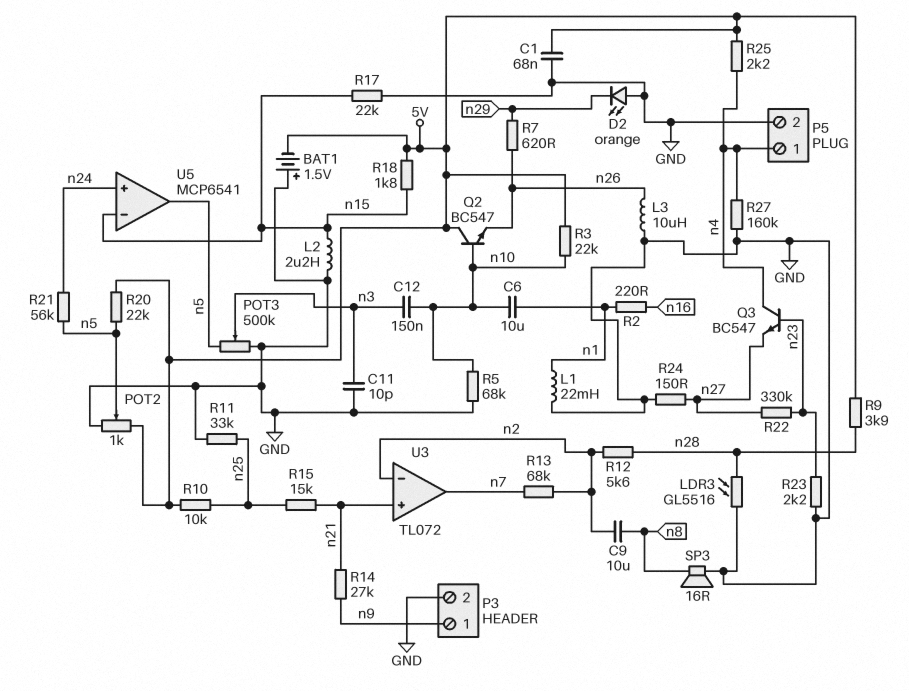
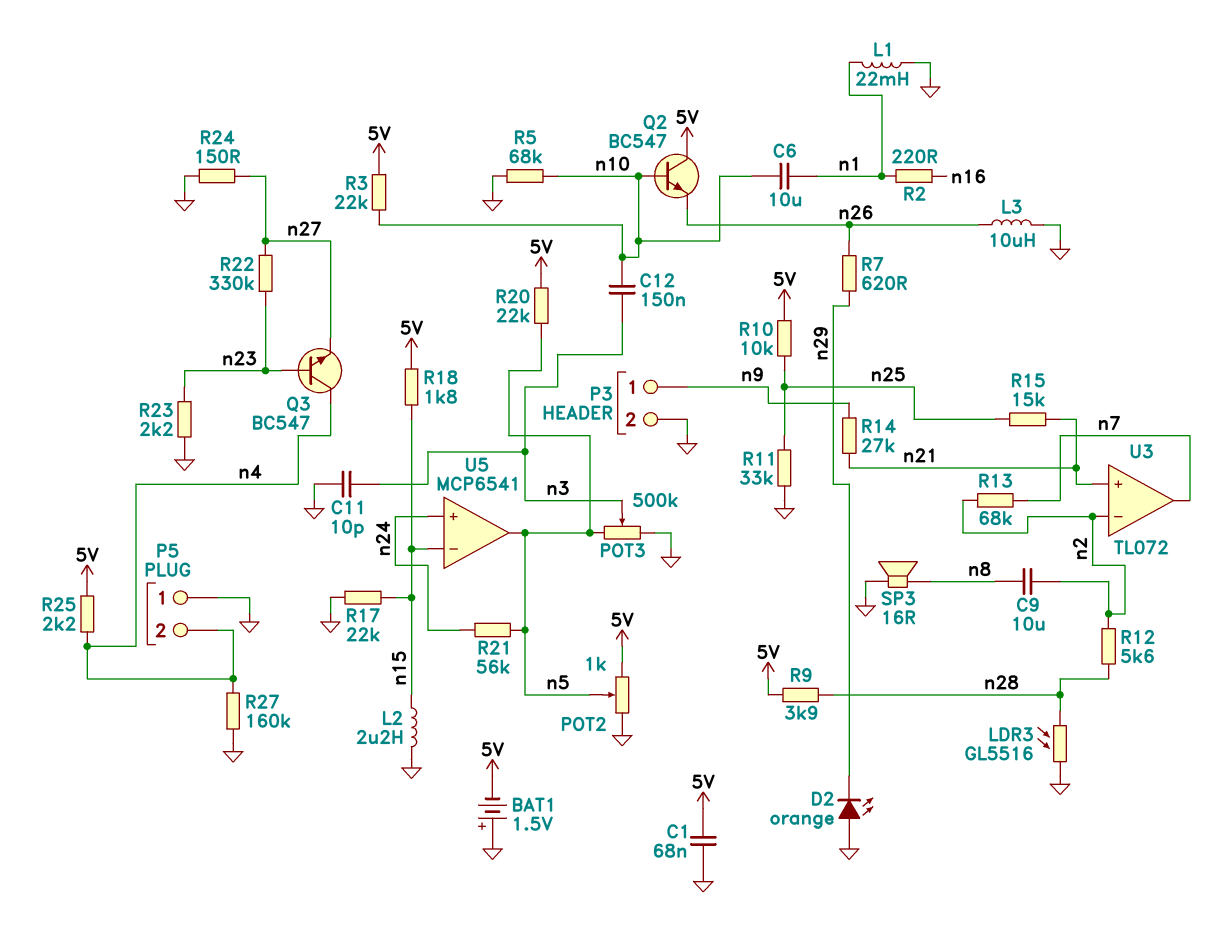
P5 pin 1: n4 -> GND
P5 pin 2: GND -> n4

